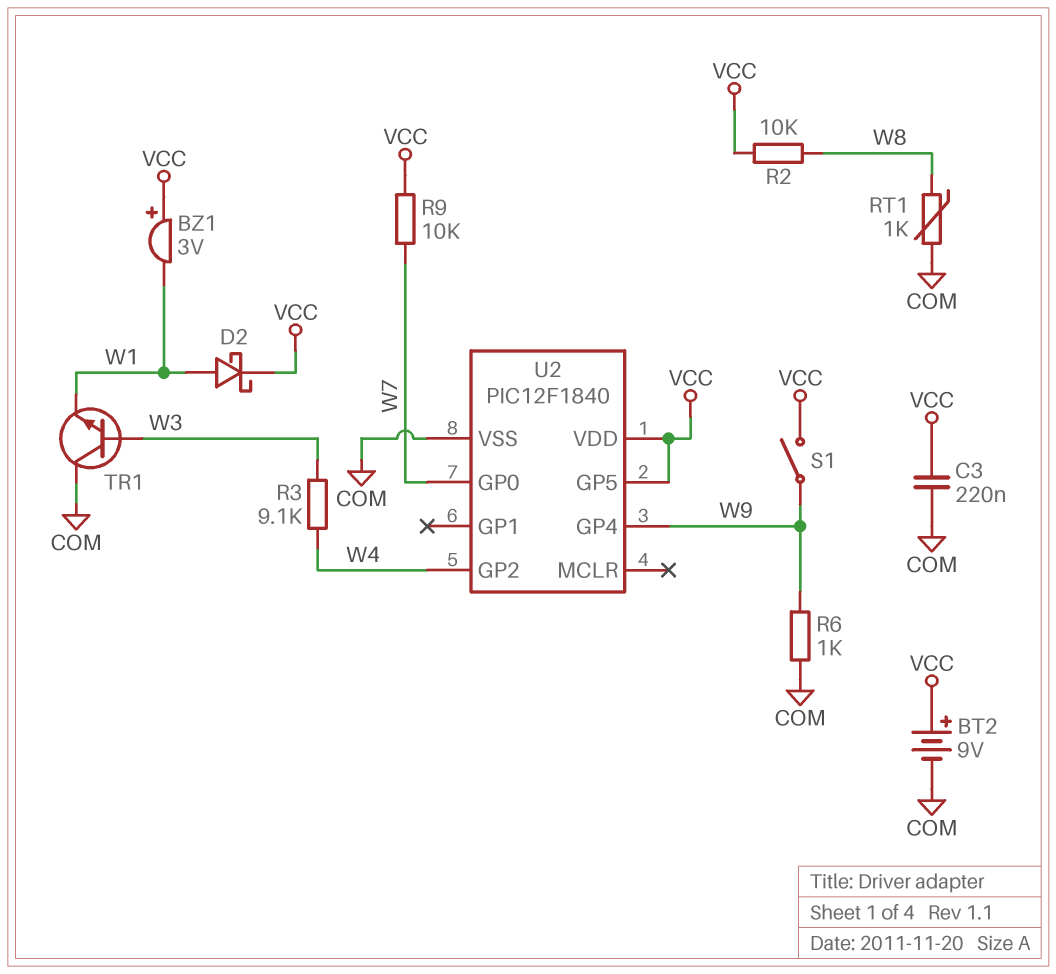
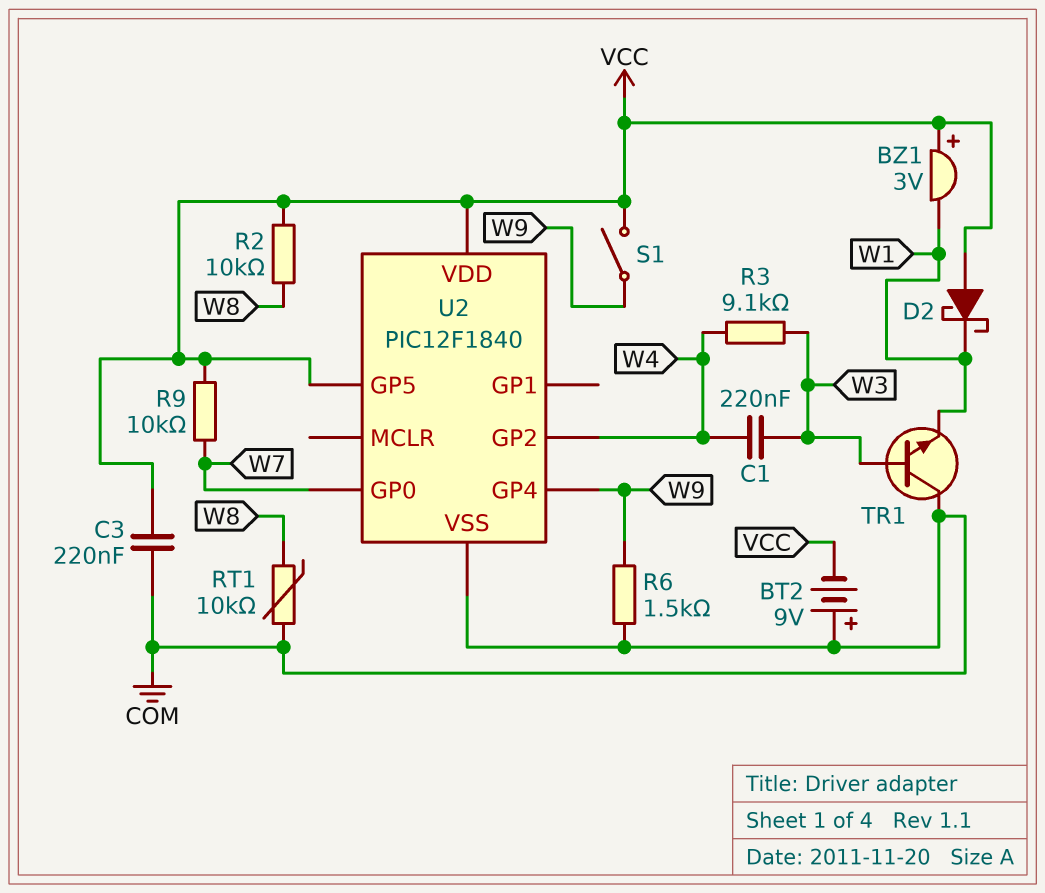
BT2: 9V (plus VCC, minus COM) -> 9V (plus COM, minus VCC)
C1: none -> 220nF (W3, W4)
D2: schottky (A W1, K VCC) -> schottky (A VCC, K W1)
R6: 1k (COM, W9) -> 1.5k (COM, W9)
RT1: 1k (COM, W8) -> 10k (COM, W8)

